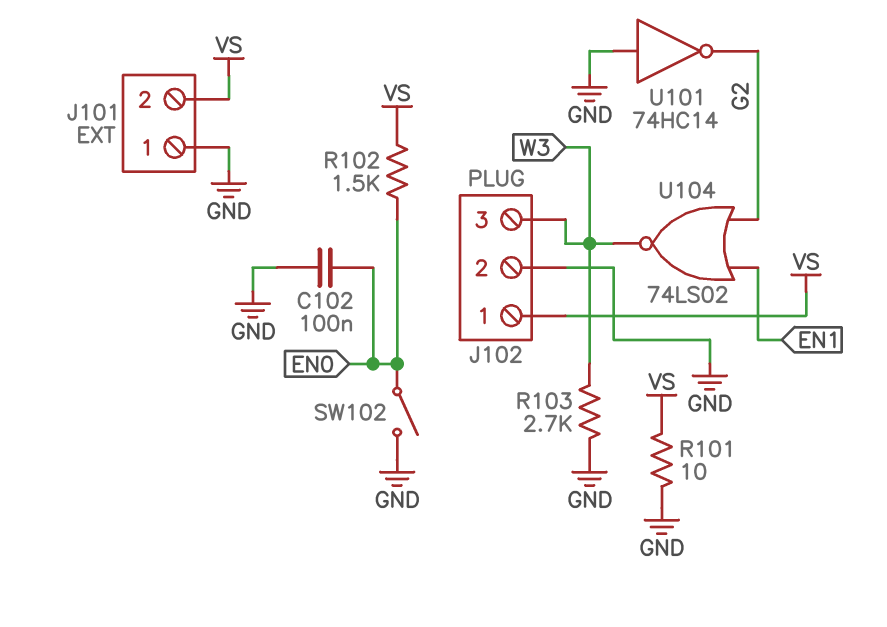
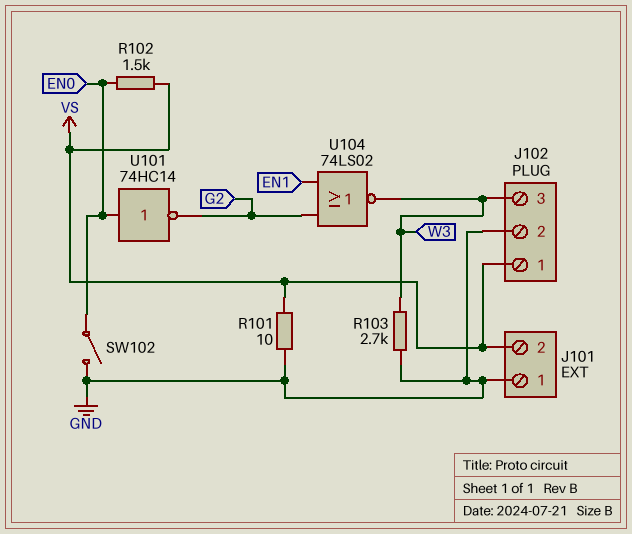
C102: 100nF (EN0, GND) -> none
U101: NOT 74HC14 (in GND, out G2) -> NOT 74HC14 (in EN0, out G2)

